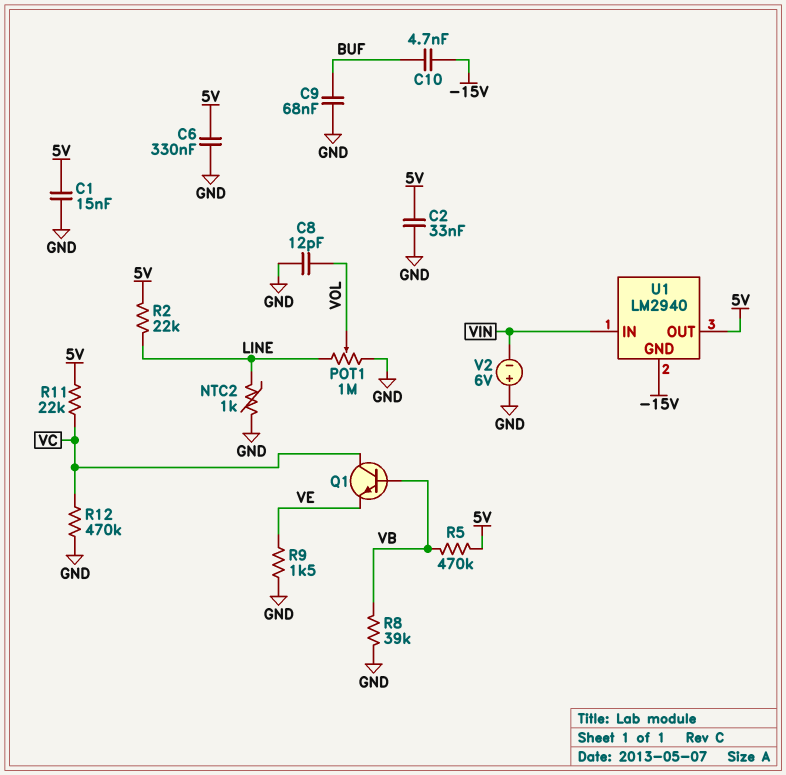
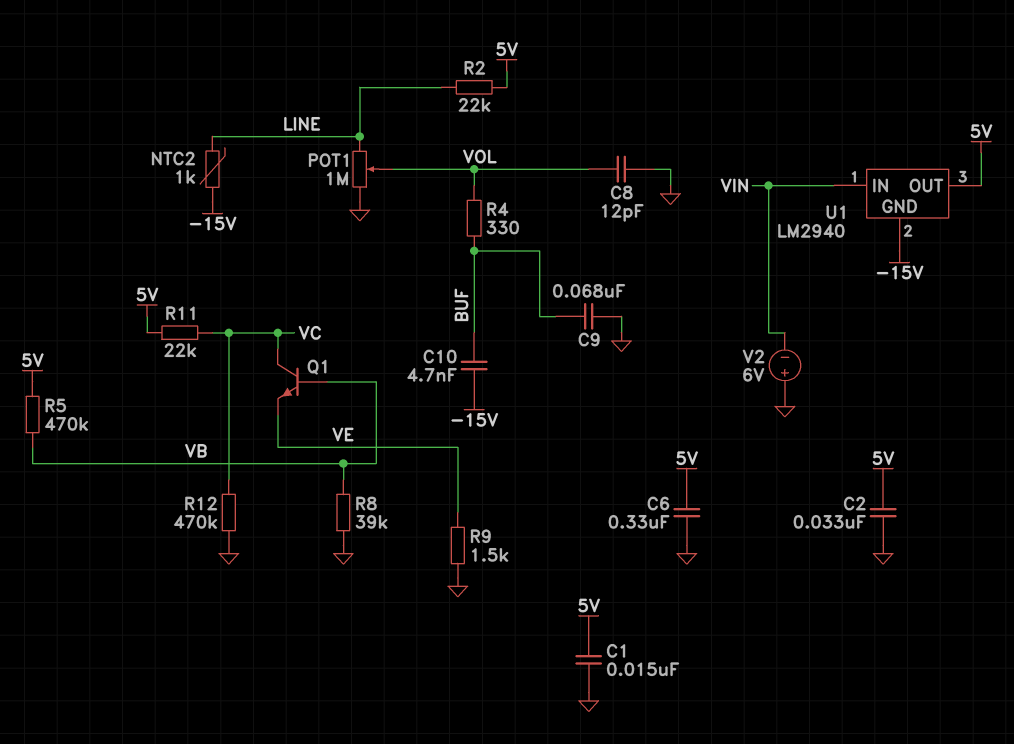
NTC2: 1k (GND, LINE) -> 1k (-15V, LINE)
R4: none -> 330 (BUF, VOL)

